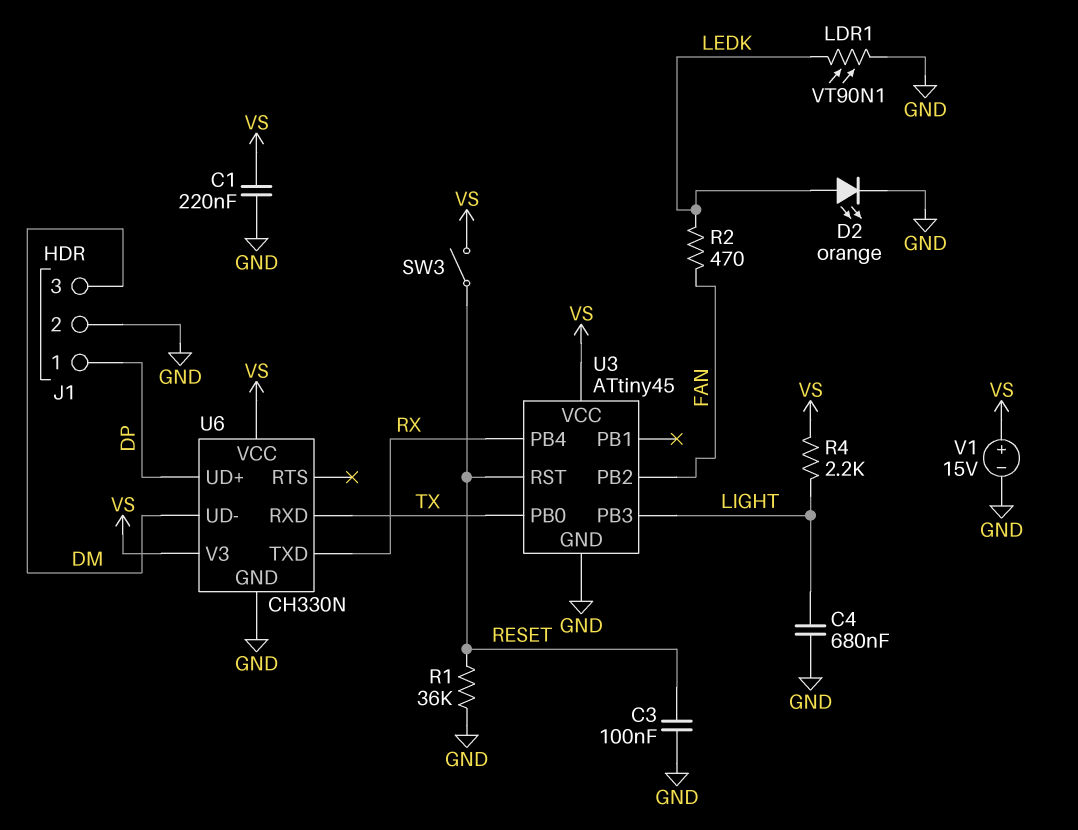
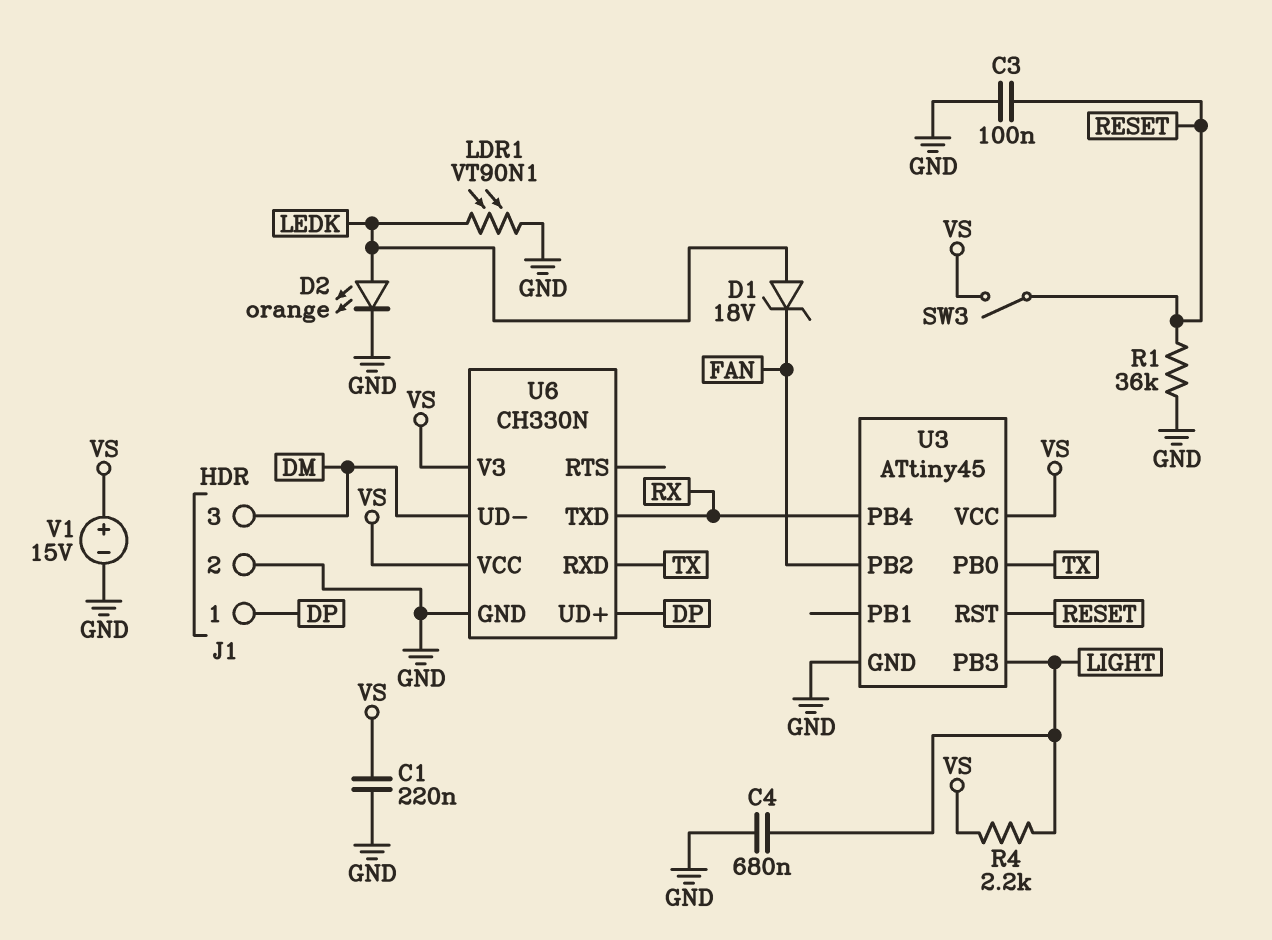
D1: none -> zener 18V (A LEDK, K FAN)
R2: 470 (FAN, LEDK) -> none

